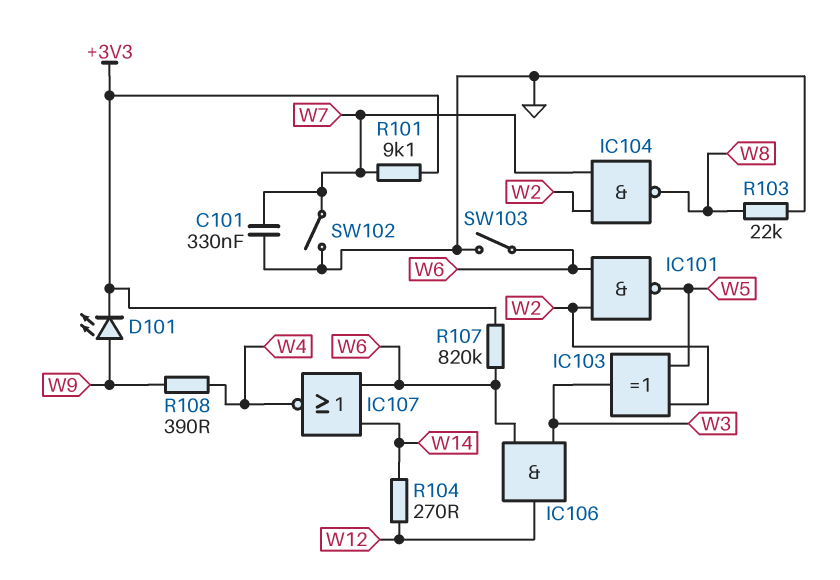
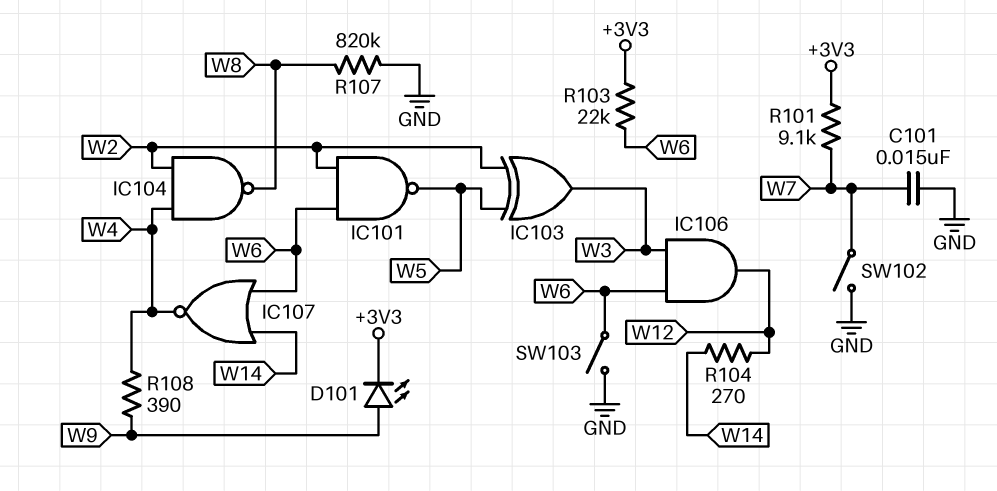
C101: 330nF (GND, W7) -> 15nF (GND, W7)
IC104: NAND (in W2, in W7, out W8) -> NAND (in W2, in W4, out W8)
R103: 22k (GND, W8) -> 22k (+3V3, W6)
R107: 820k (+3V3, W6) -> 820k (GND, W8)

